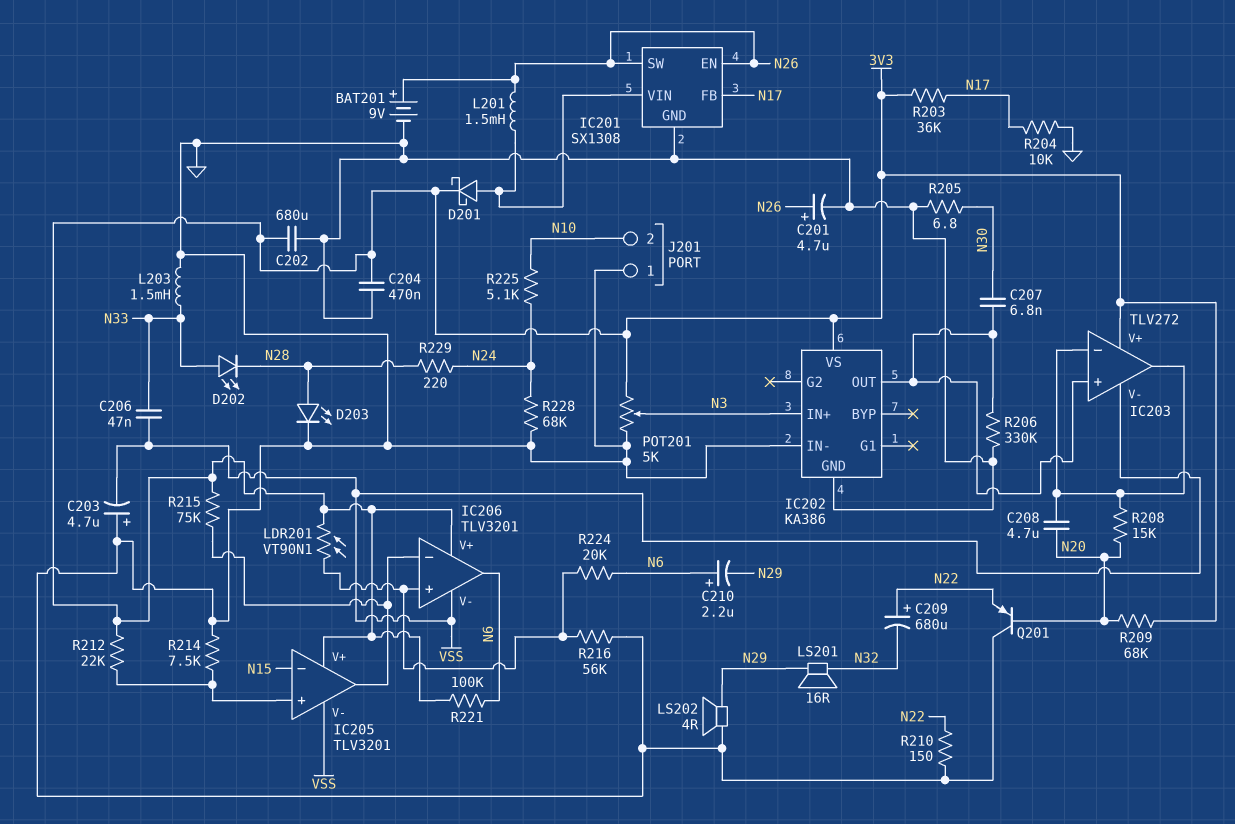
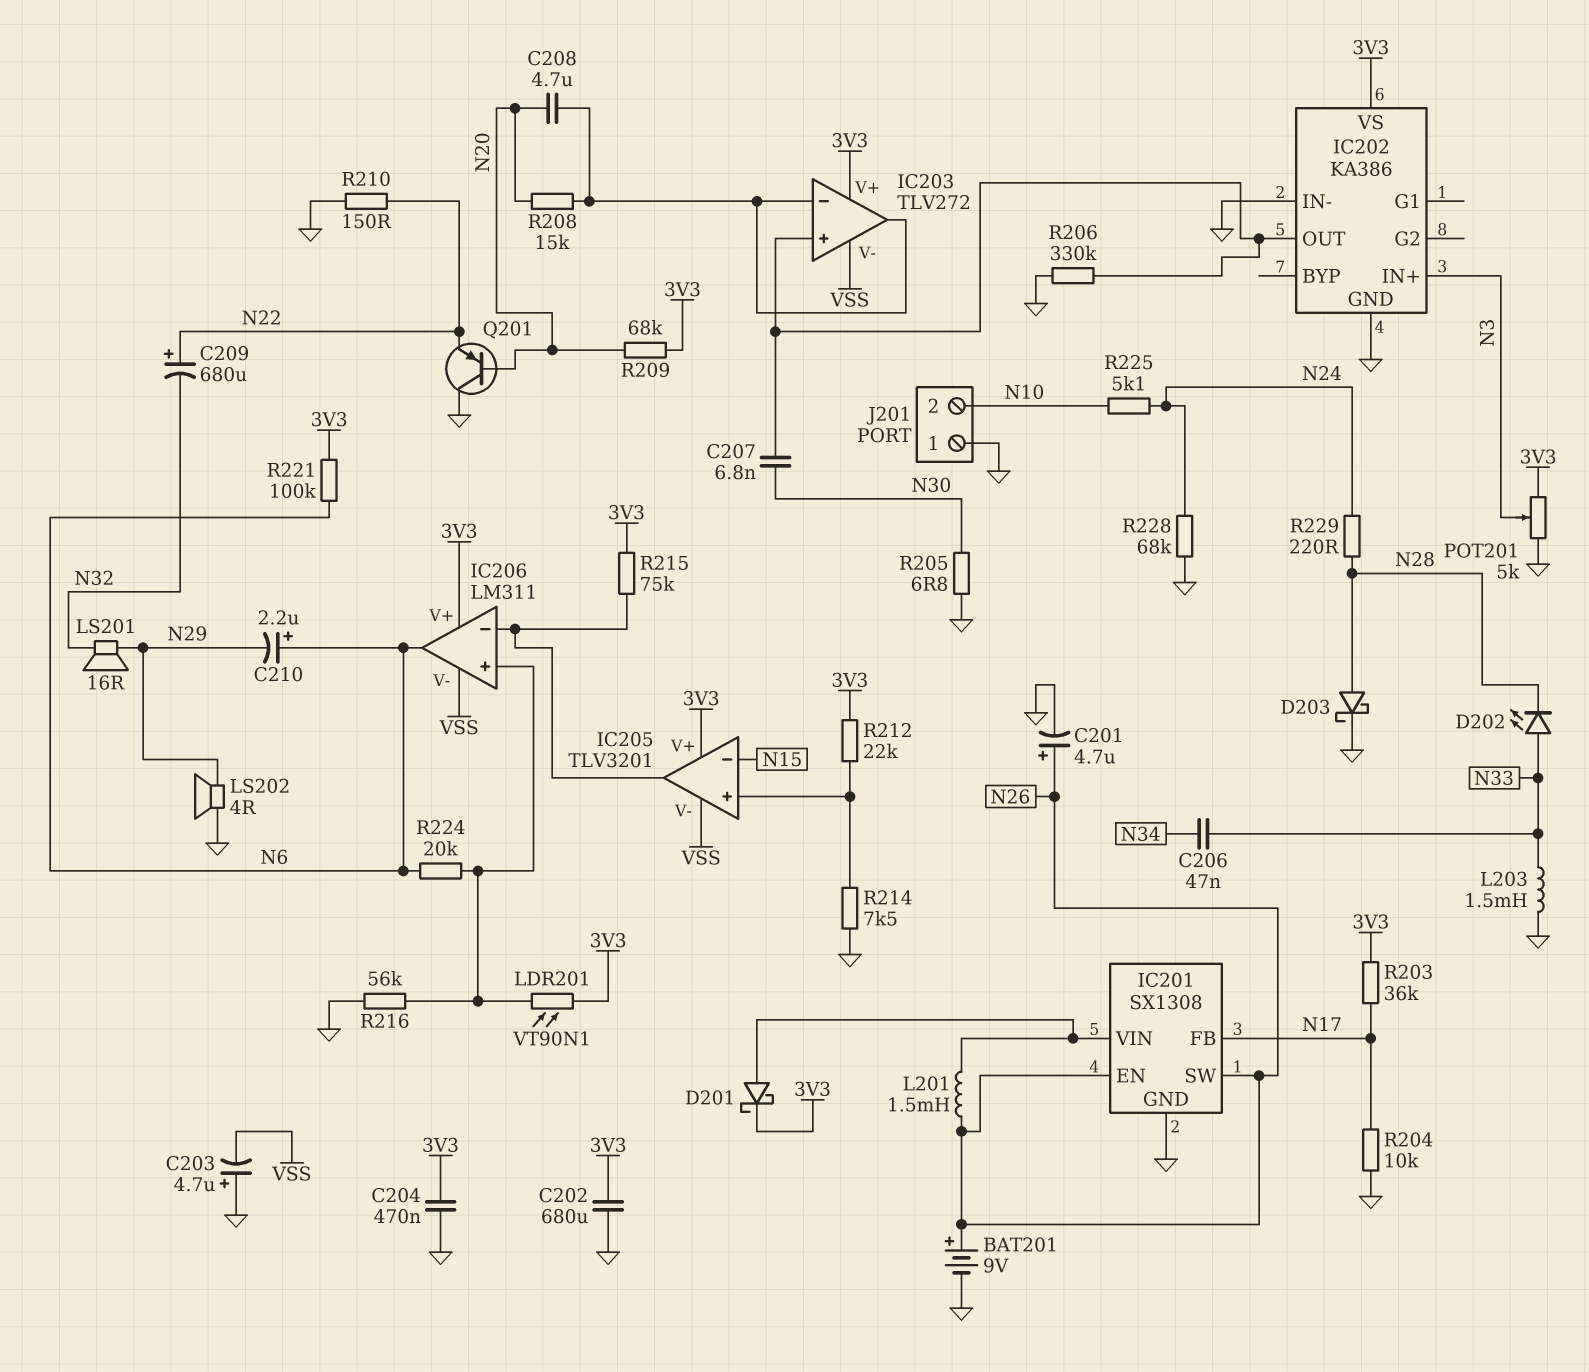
C206: 47nF (N33, VSS) -> 47nF (N33, N34)
D203: LED (A N28, K GND) -> schottky (A N28, K GND)
IC206: TLV3201 -> LM311

